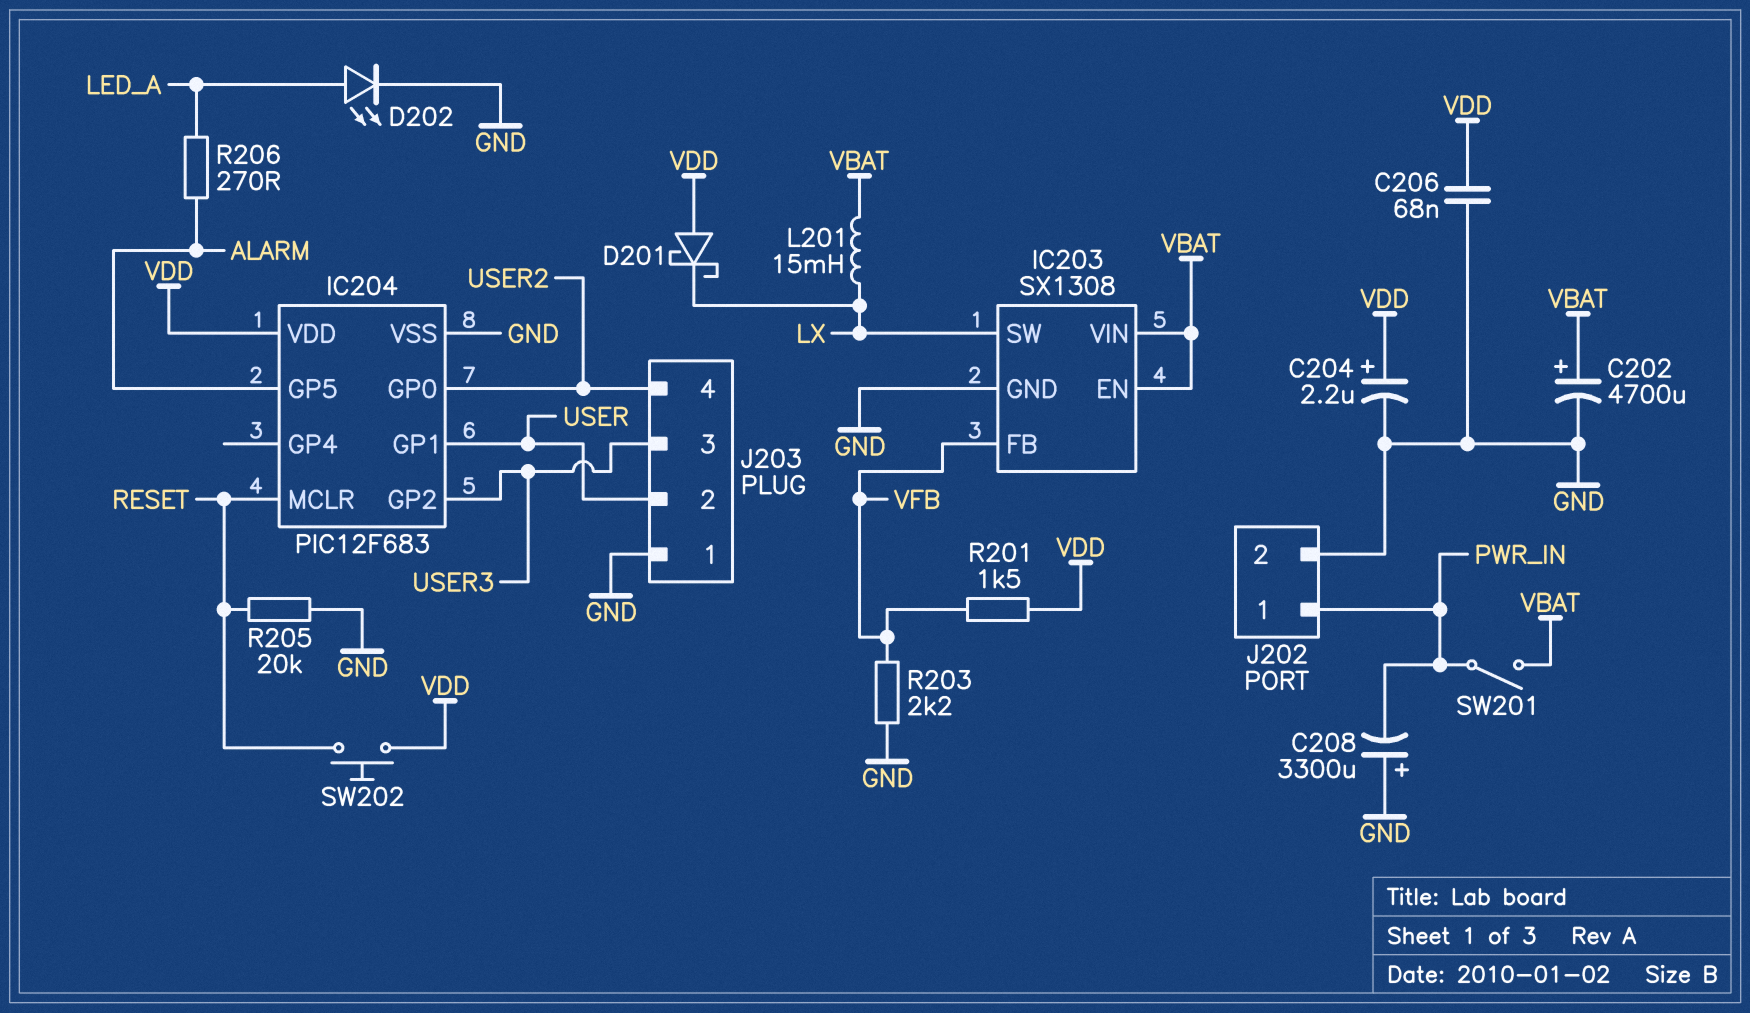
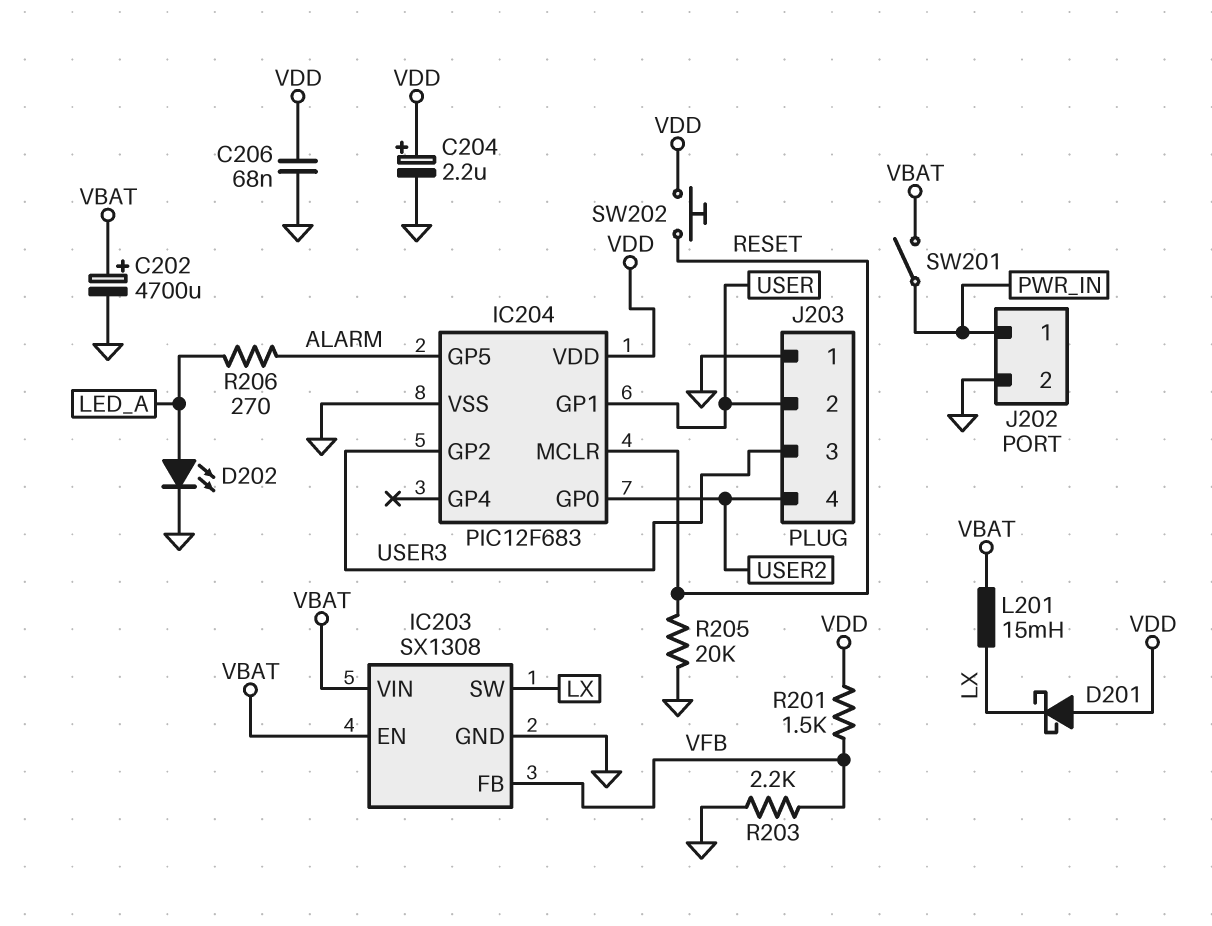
C208: 3300uF (plus GND, minus PWR_IN) -> none

